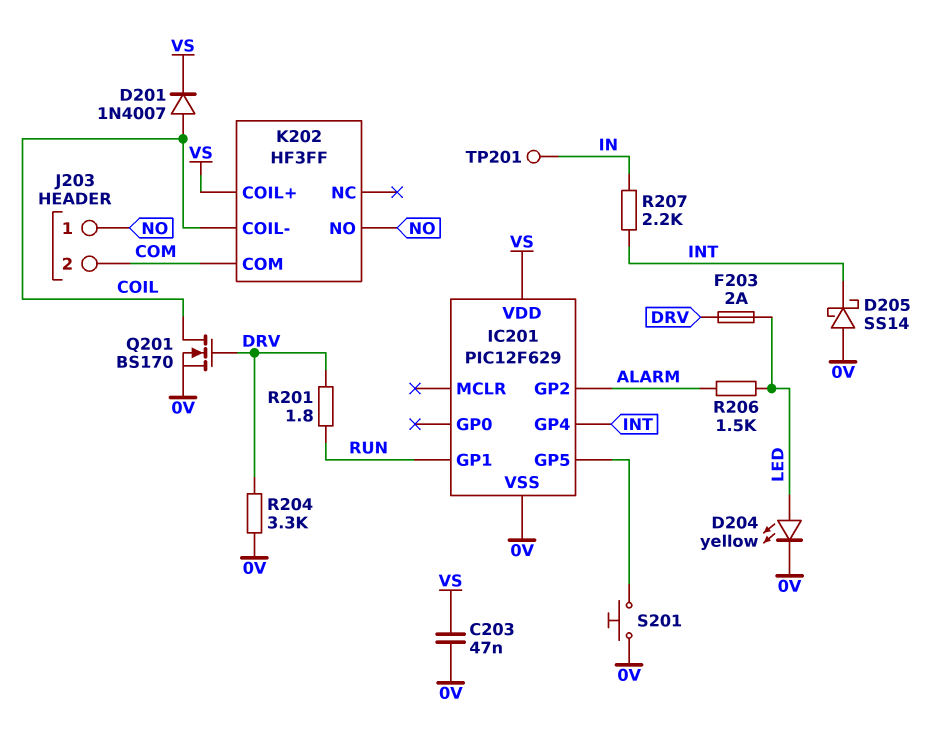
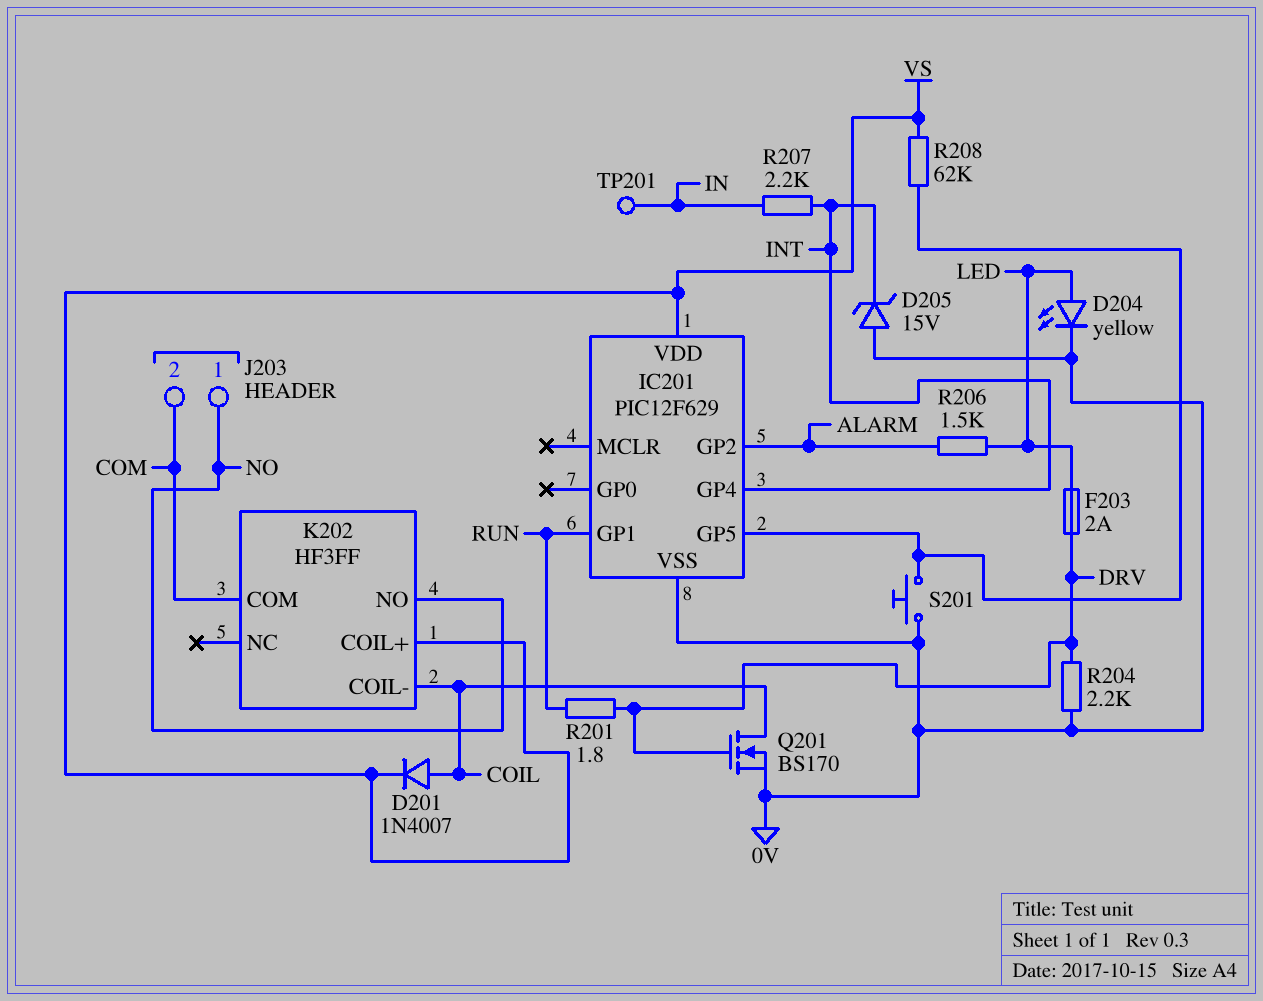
C203: 47nF (0V, VS) -> none
D205: schottky SS14 (A 0V, K INT) -> zener 15V (A 0V, K INT)
R204: 3.3k (0V, DRV) -> 2.2k (0V, DRV)
R208: none -> 62k (IC201/GP5, VS)

